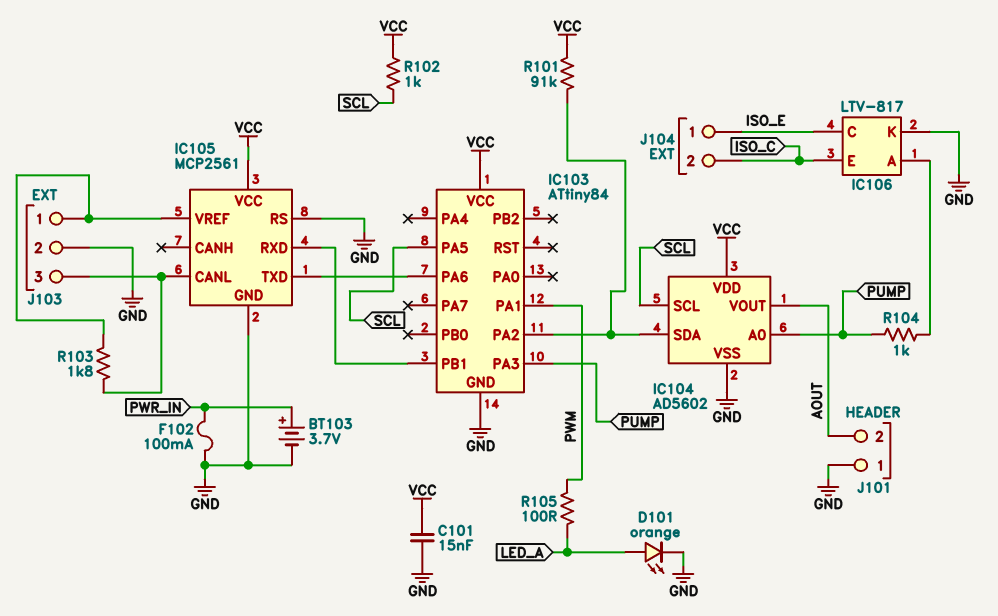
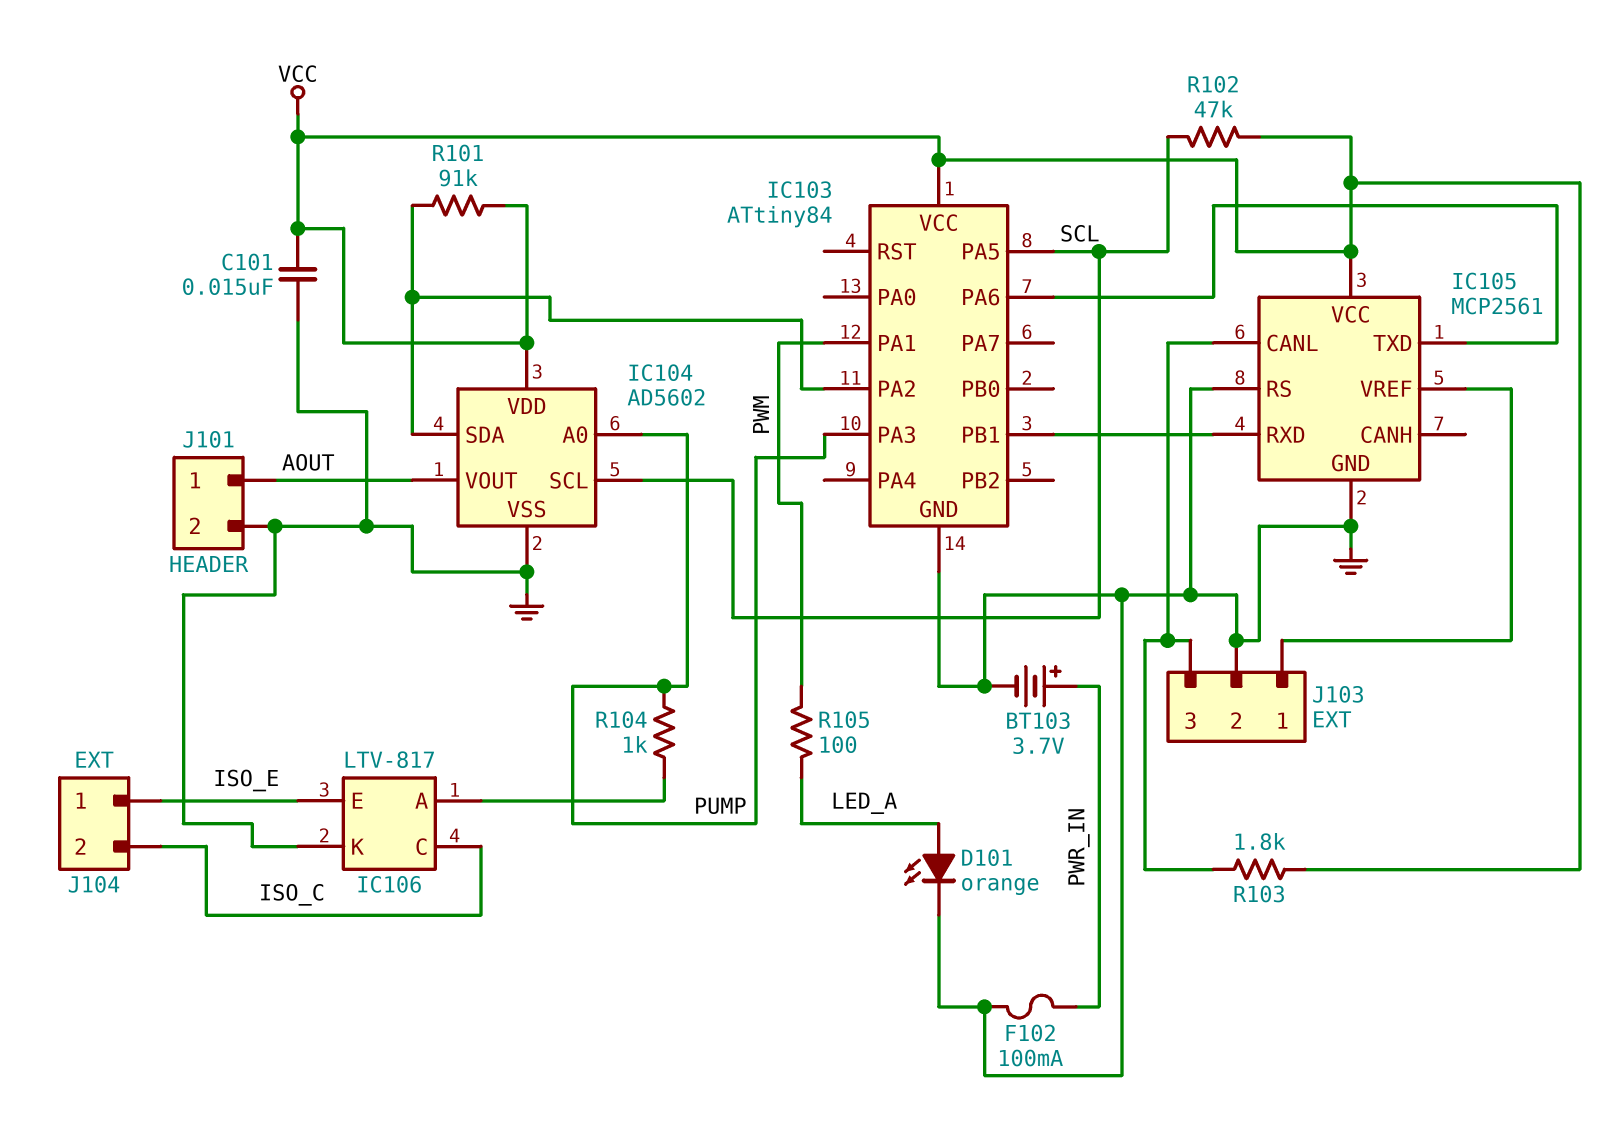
IC106 pin C: ISO_E -> ISO_C
IC106 pin E: ISO_C -> ISO_E
J101 pin 1: GND -> AOUT
J101 pin 2: AOUT -> GND
R102: 1k (SCL, VCC) -> 47k (SCL, VCC)
R103: 1.8k (IC105/CANL, IC105/VREF) -> 1.8k (IC105/CANL, VCC)

